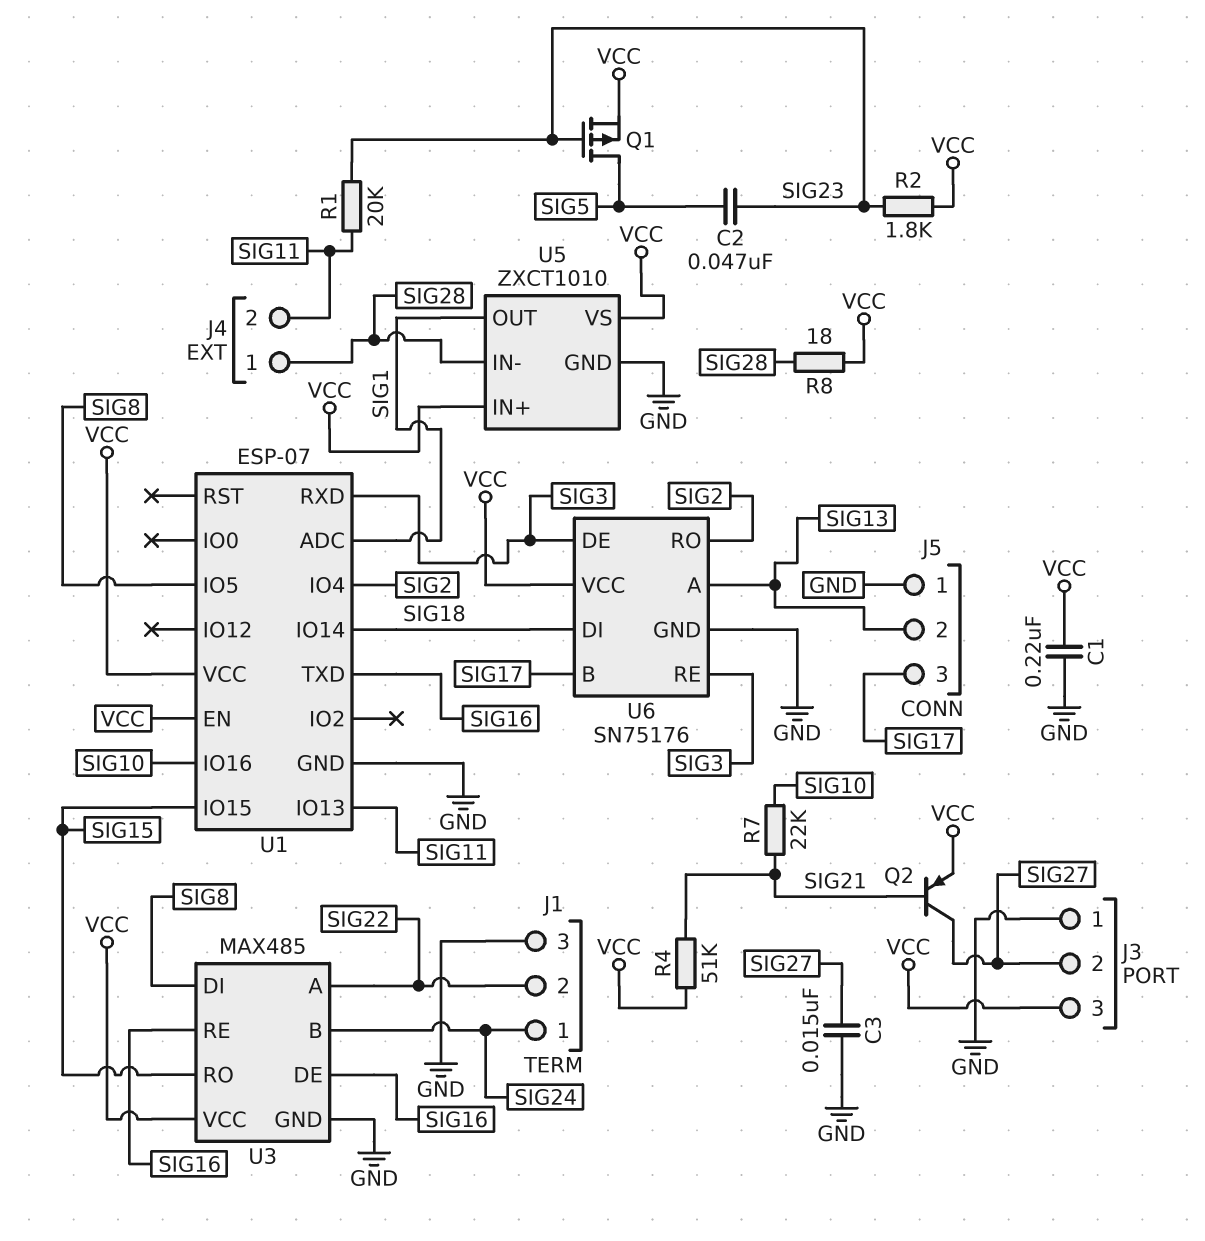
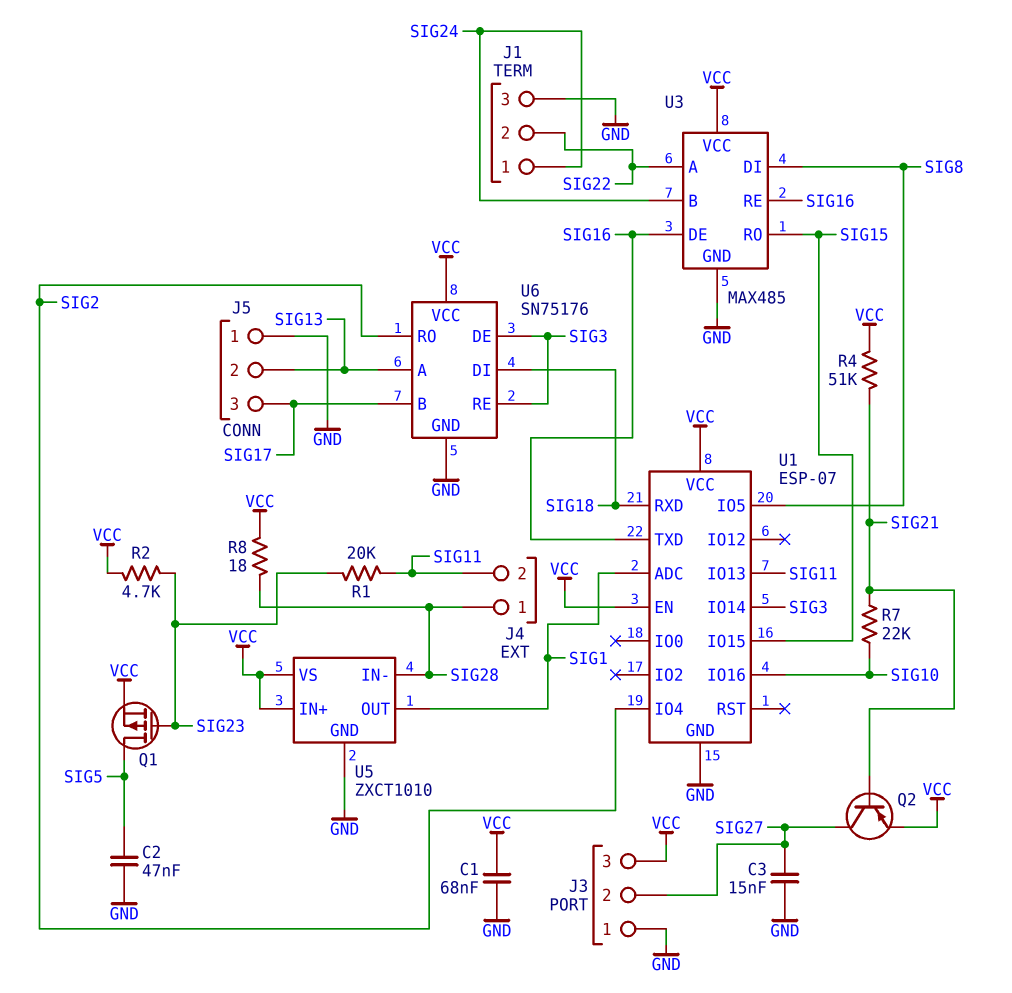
C1: 220nF (GND, VCC) -> 68nF (GND, VCC)
C2: 47nF (SIG5, SIG23) -> 47nF (GND, SIG5)
R2: 1.8k (SIG23, VCC) -> 4.7k (SIG23, VCC)
U1 pin IO14: SIG18 -> SIG3
U1 pin RXD: SIG3 -> SIG18

